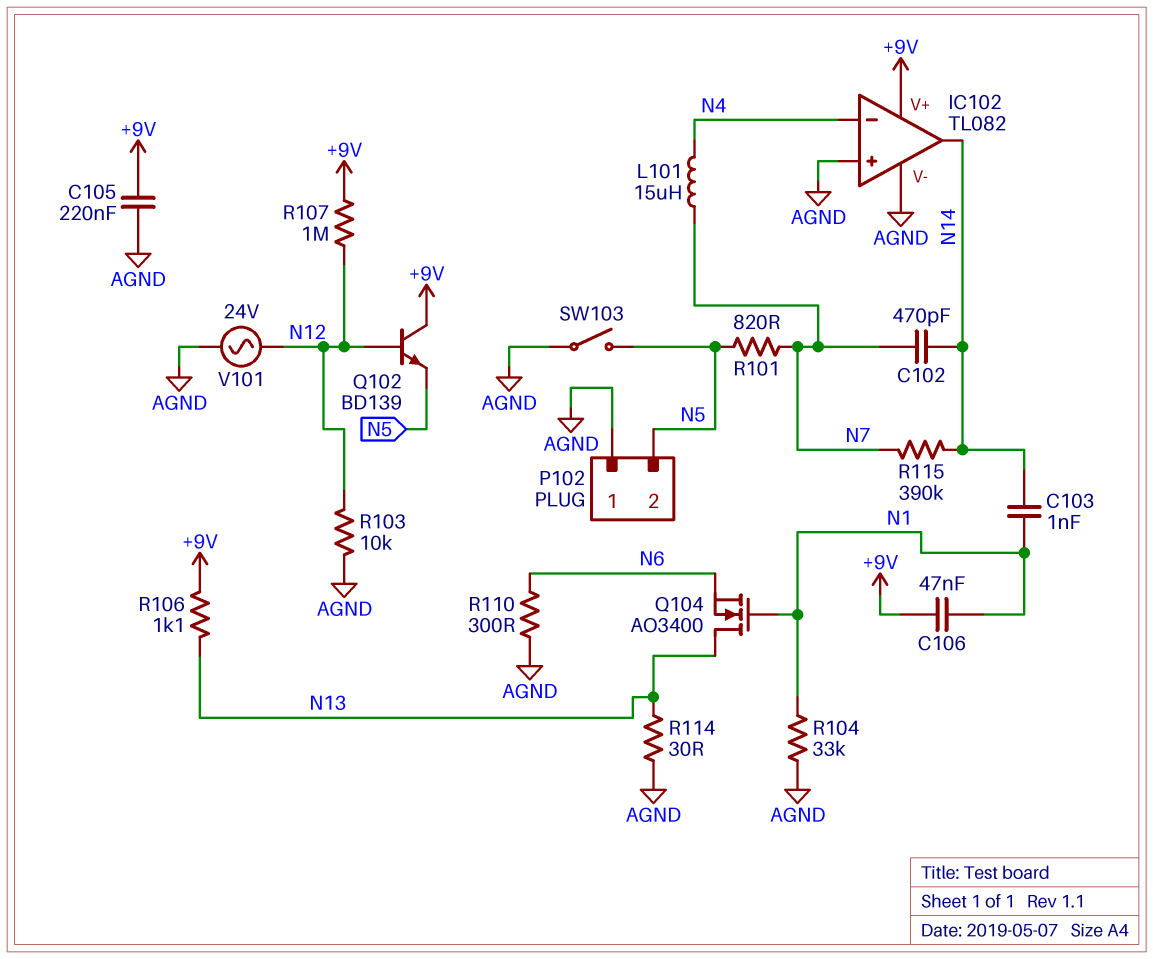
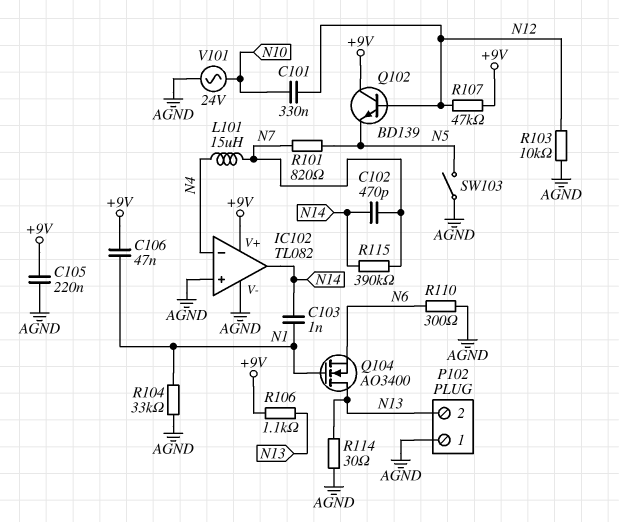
C101: none -> 330nF (N10, N12)
P102 pin 2: N5 -> N13
R107: 1M (+9V, N12) -> 47k (+9V, N12)
V101: AC 24V (AGND, N12) -> AC 24V (AGND, N10)

